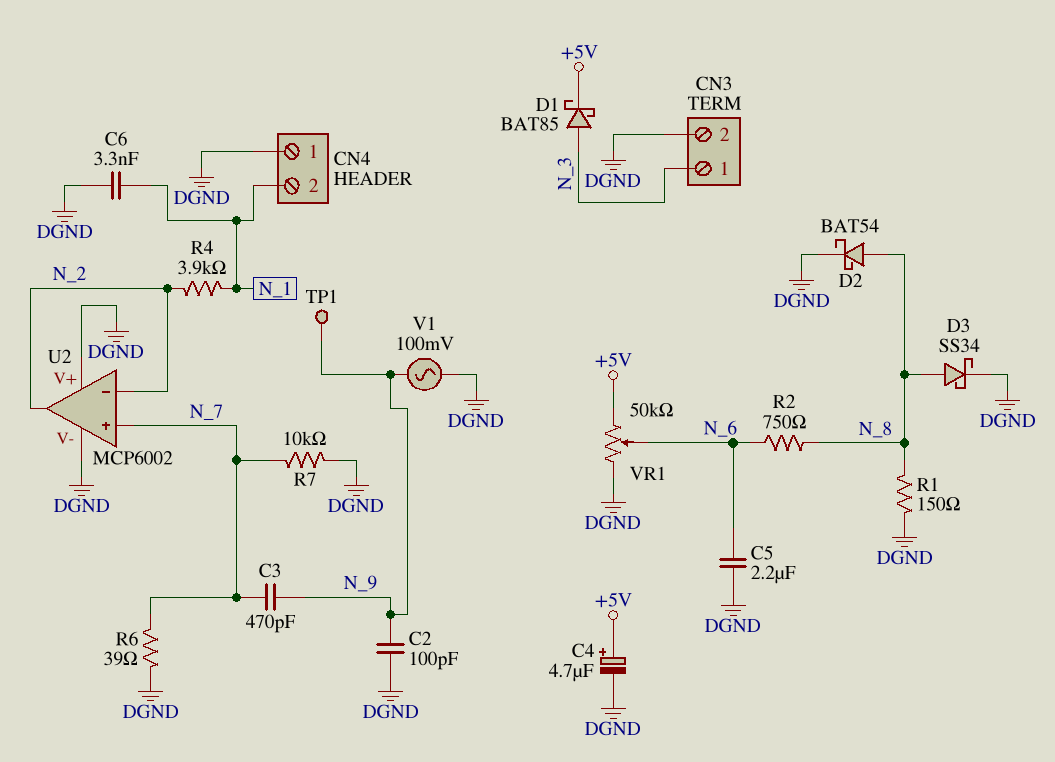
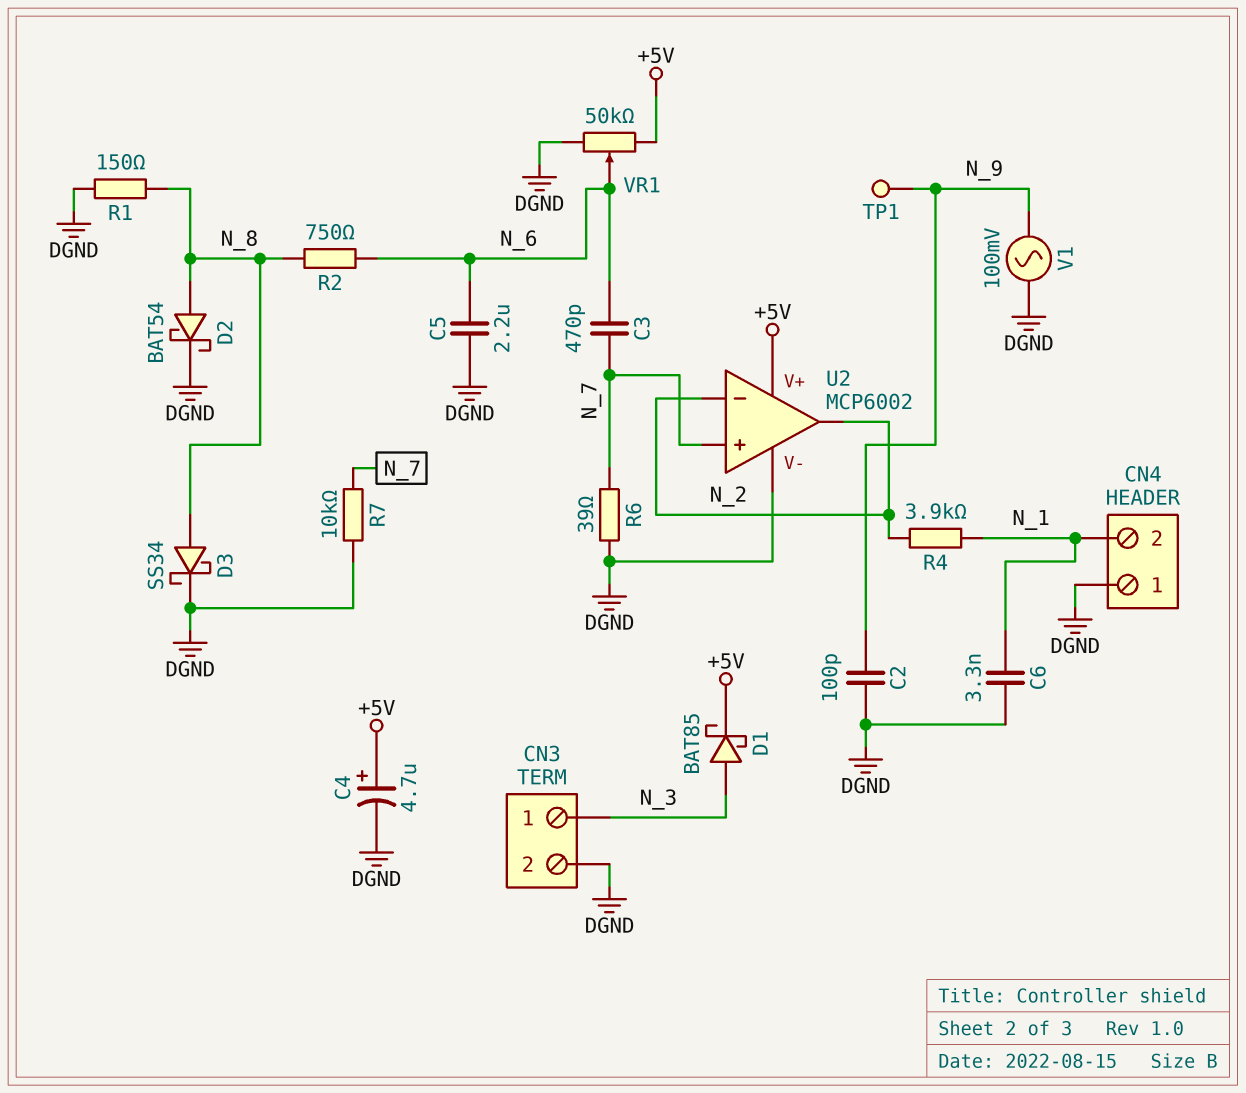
C3: 470pF (N_7, N_9) -> 470pF (N_6, N_7)
U2 pin V+: DGND -> +5V

